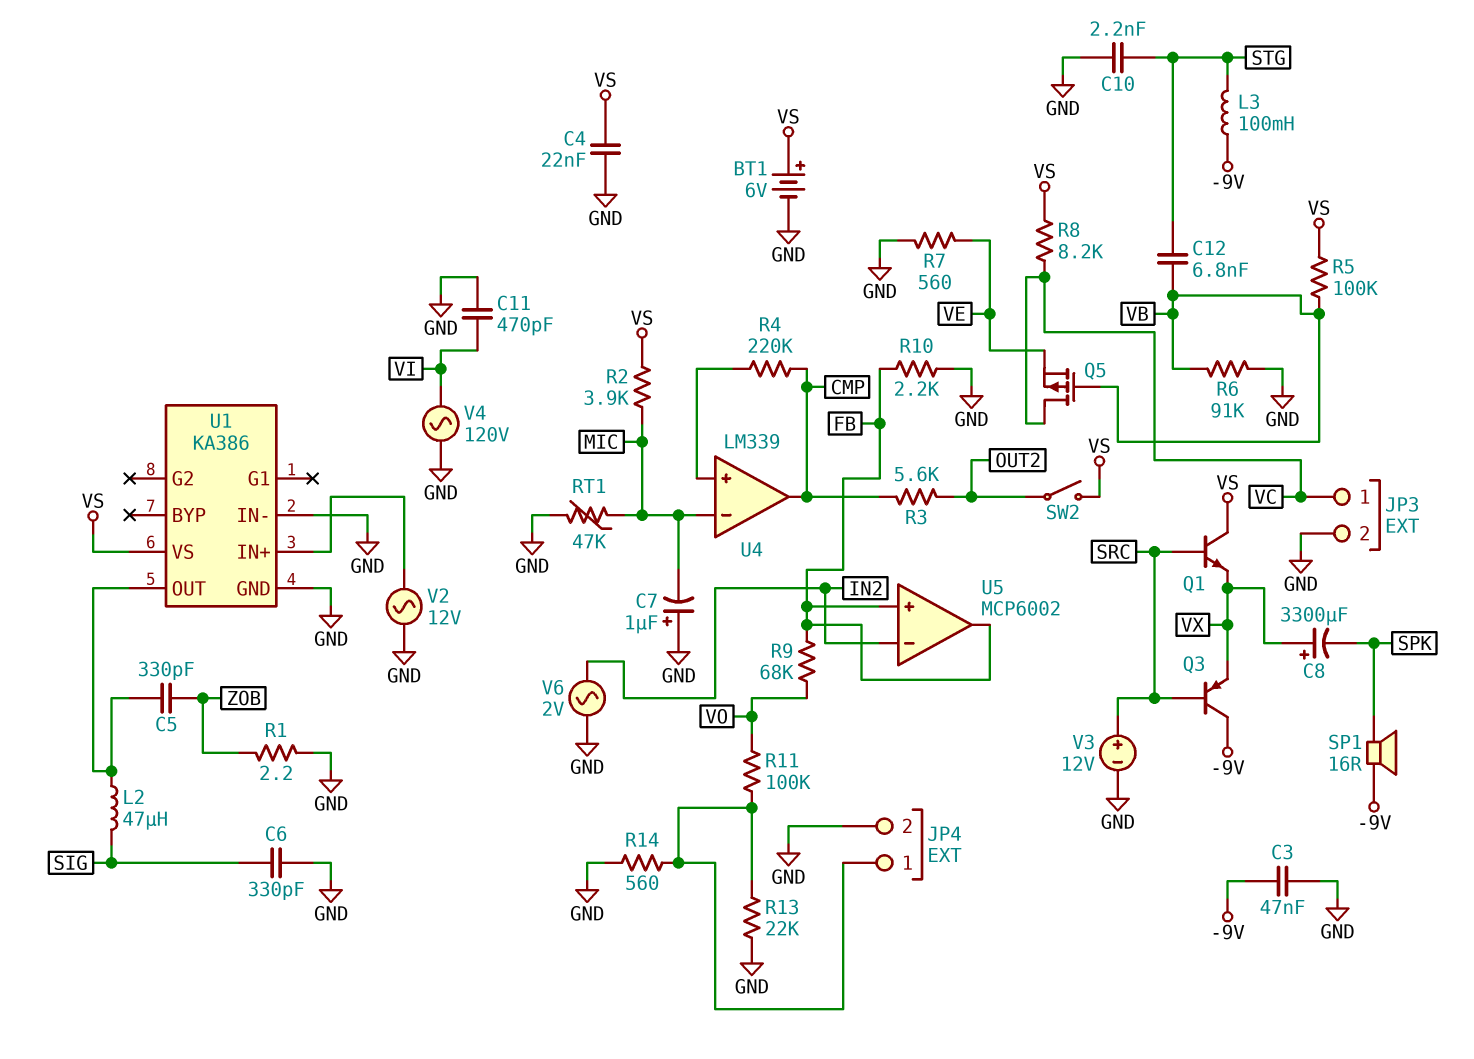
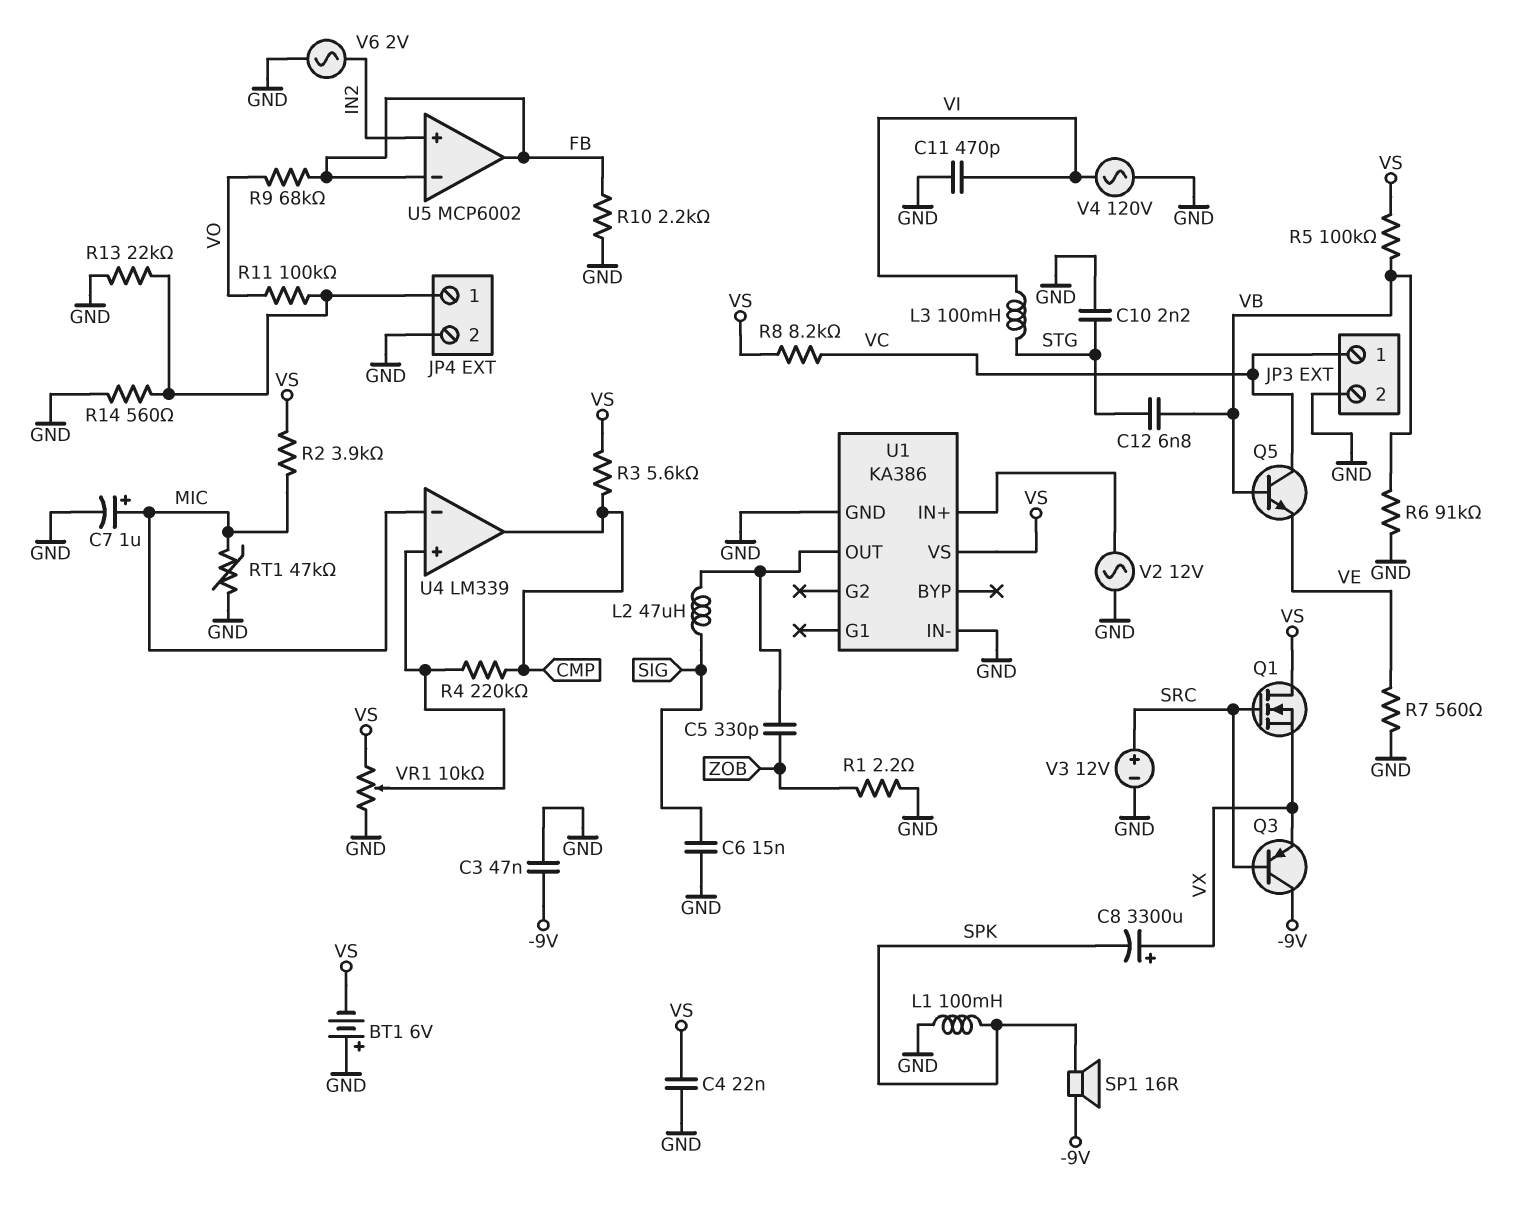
BT1: 6V (plus VS, minus GND) -> 6V (plus GND, minus VS)
C6: 330pF (GND, SIG) -> 15nF (GND, SIG)
C7: 1uF (plus GND, minus MIC) -> 1uF (plus MIC, minus GND)
L1: none -> 100mH (GND, SPK)
L3: 100mH (-9V, STG) -> 100mH (STG, VI)
Q1: NPN (B SRC, C VS, E VX) -> NMOS (G SRC, D VS, S VX)
Q5: PMOS (G VB, D VC, S VE) -> NPN (B VB, C VC, E VE)
R3: 5.6k (CMP, OUT2) -> 5.6k (CMP, VS)
SW2: switch (OUT2, VS) -> none
U5 pin in+: FB -> IN2
U5 pin in-: IN2 -> FB
VR1: none -> 10k (GND, VS, wiper U4/in+)

